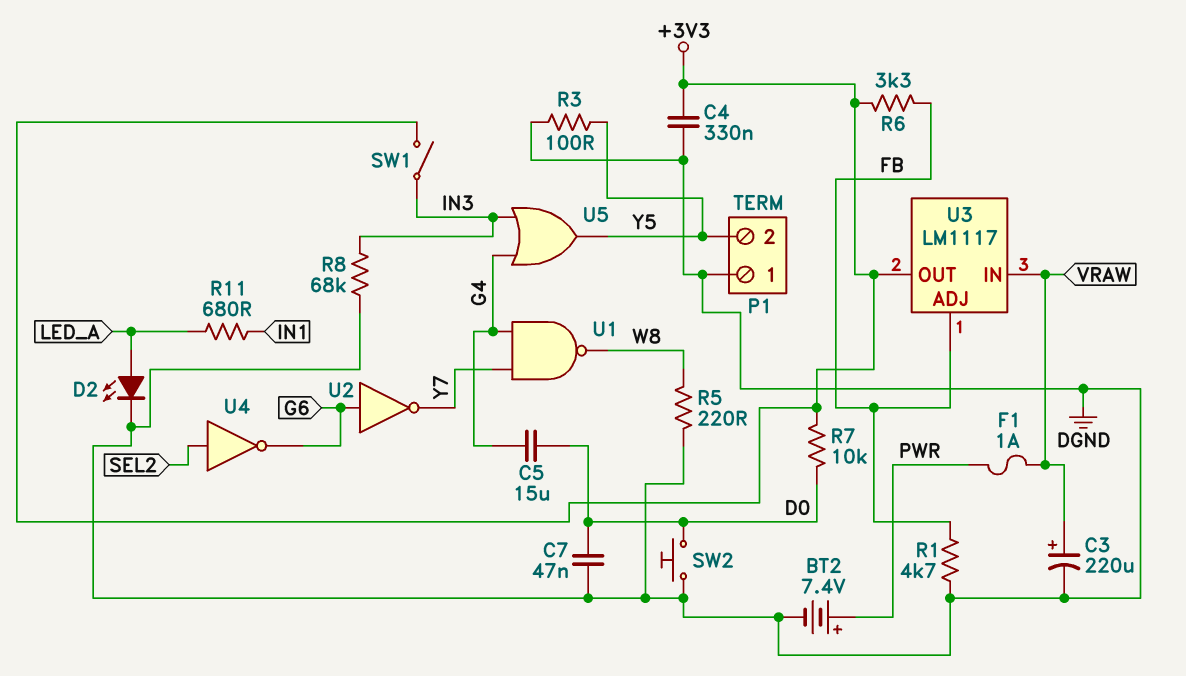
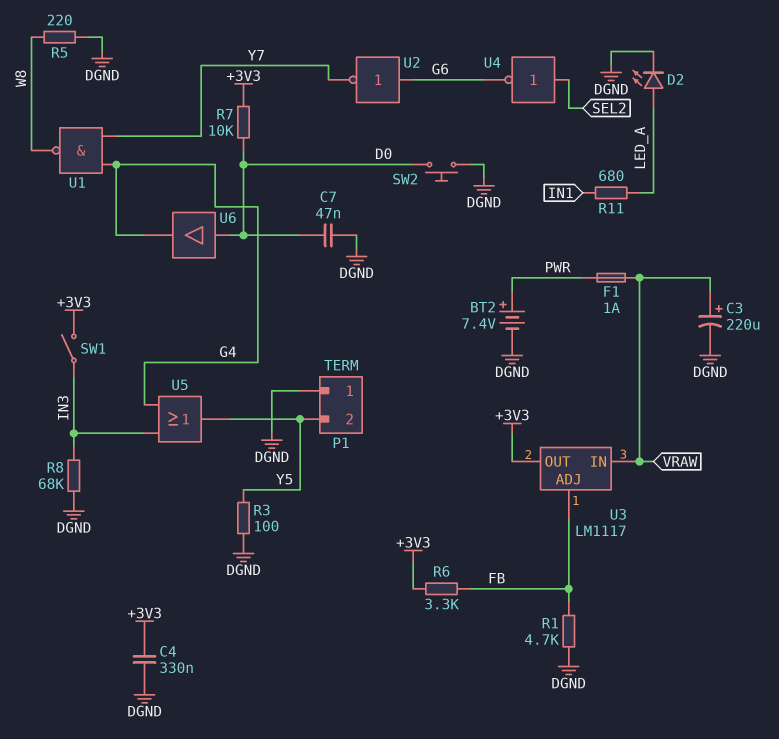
C5: 15uF (D0, G4) -> none
U6: none -> buffer (in D0, out G4)

